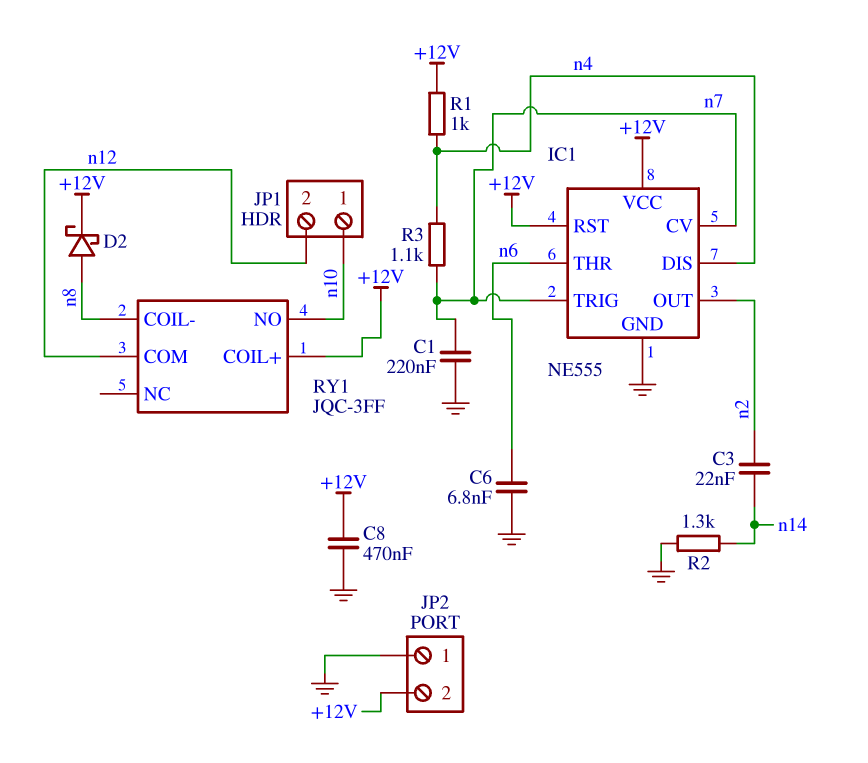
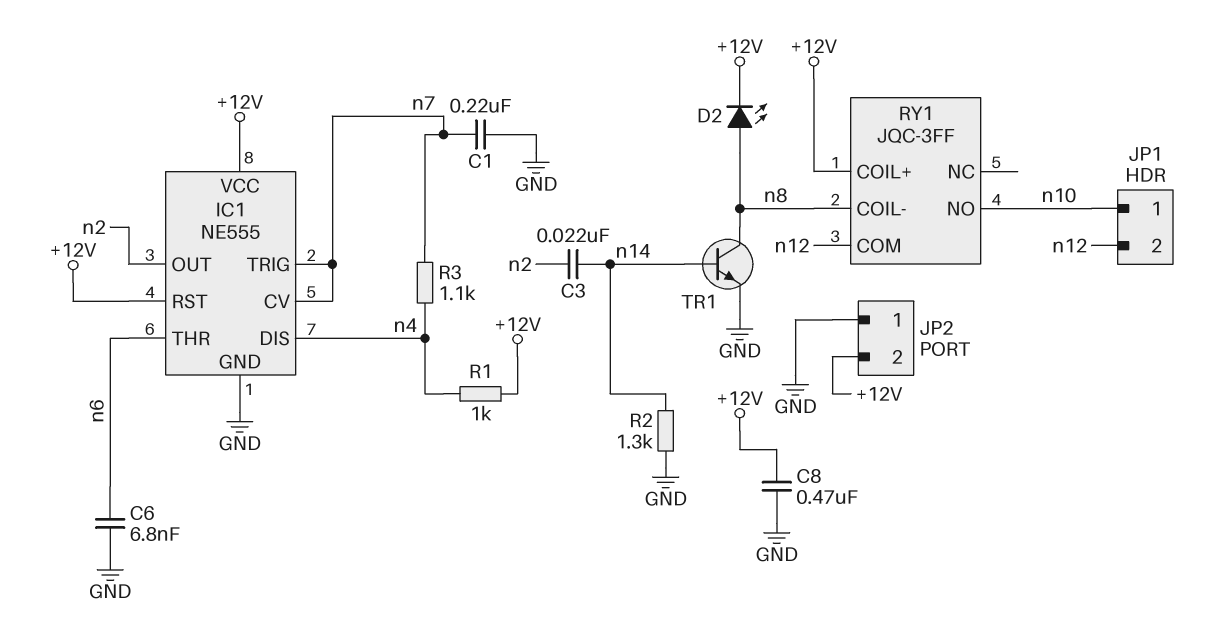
D2: schottky (A n8, K +12V) -> LED (A n8, K +12V)
TR1: none -> NPN (B n14, C n8, E GND)

